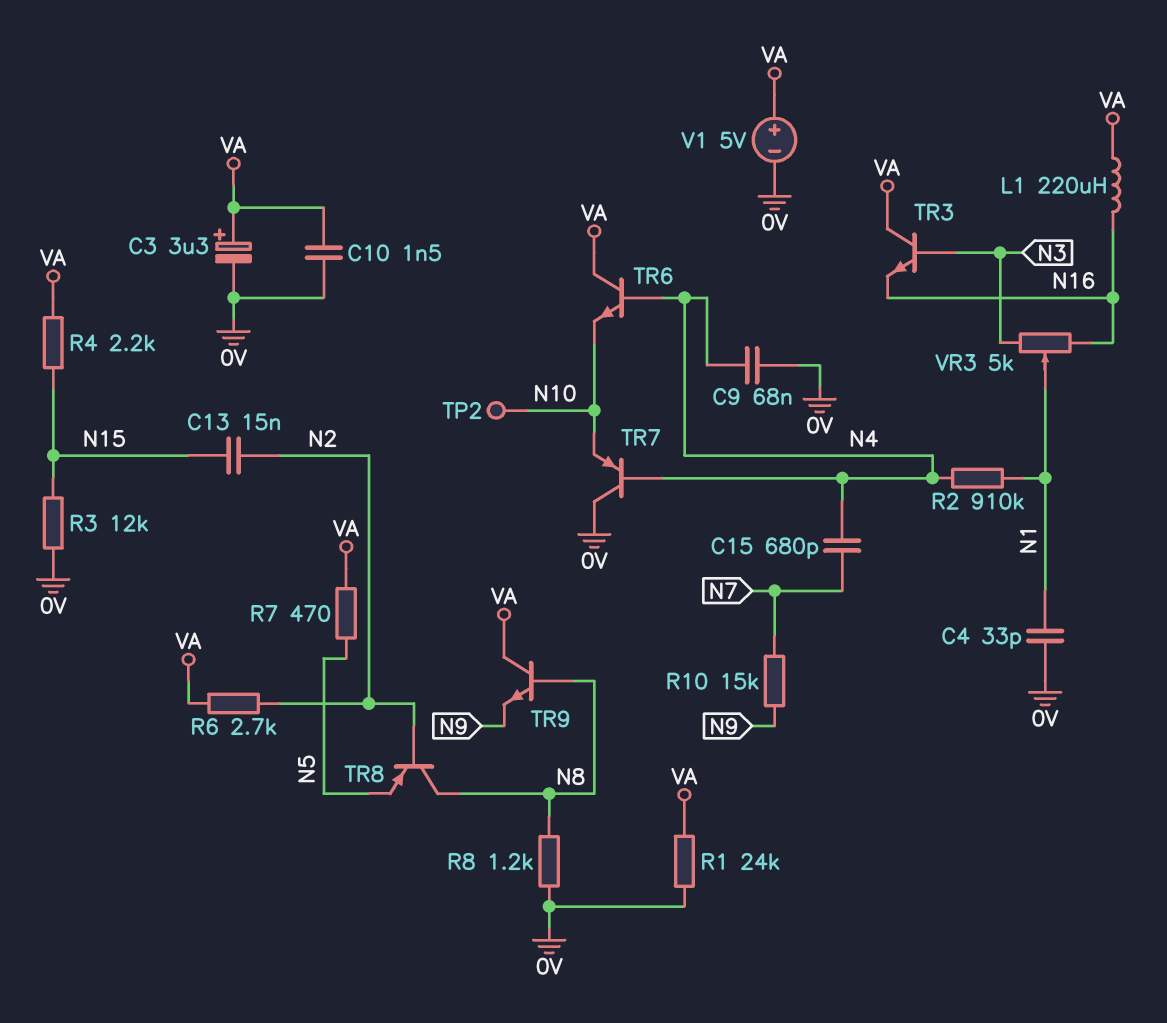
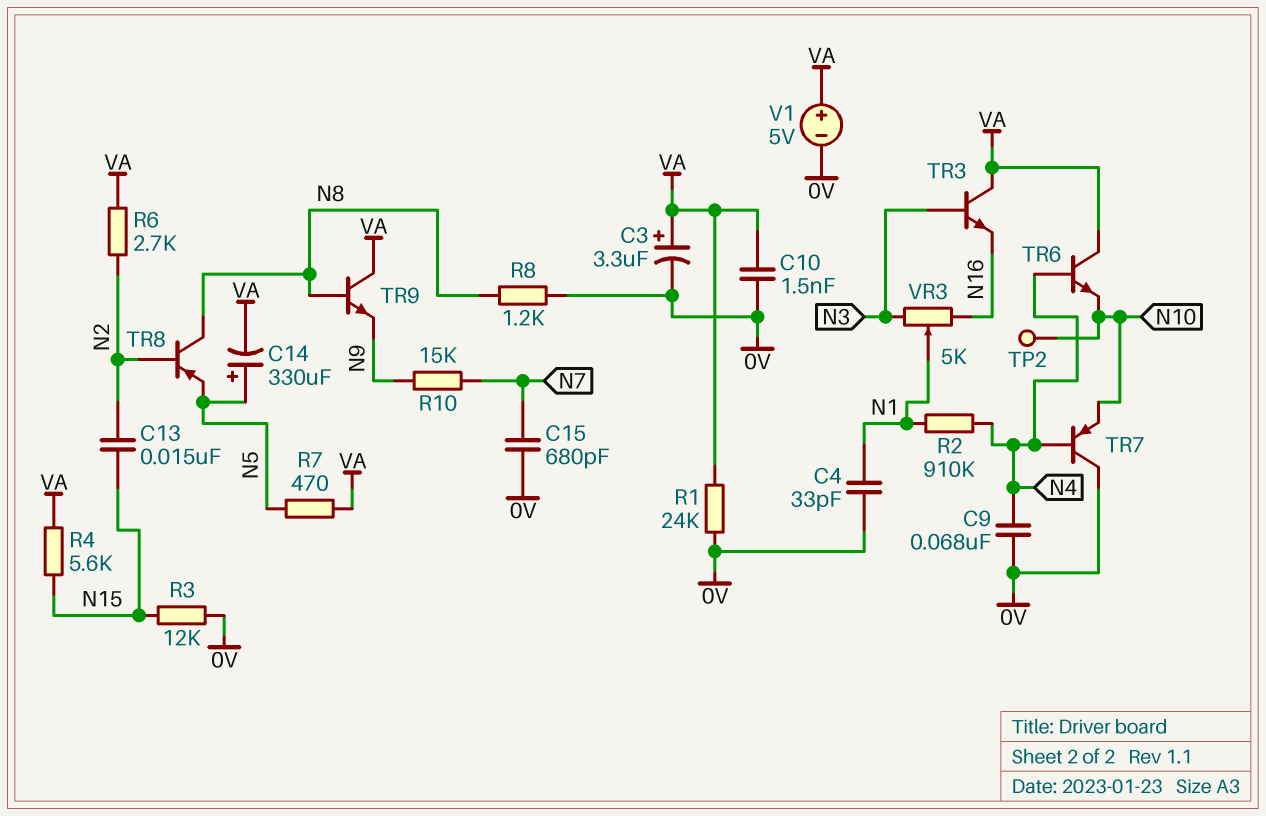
C14: none -> 330uF (plus N5, minus VA)
C15: 680pF (N4, N7) -> 680pF (0V, N7)
L1: 220uH (N16, VA) -> none
R4: 2.2k (N15, VA) -> 5.6k (N15, VA)

